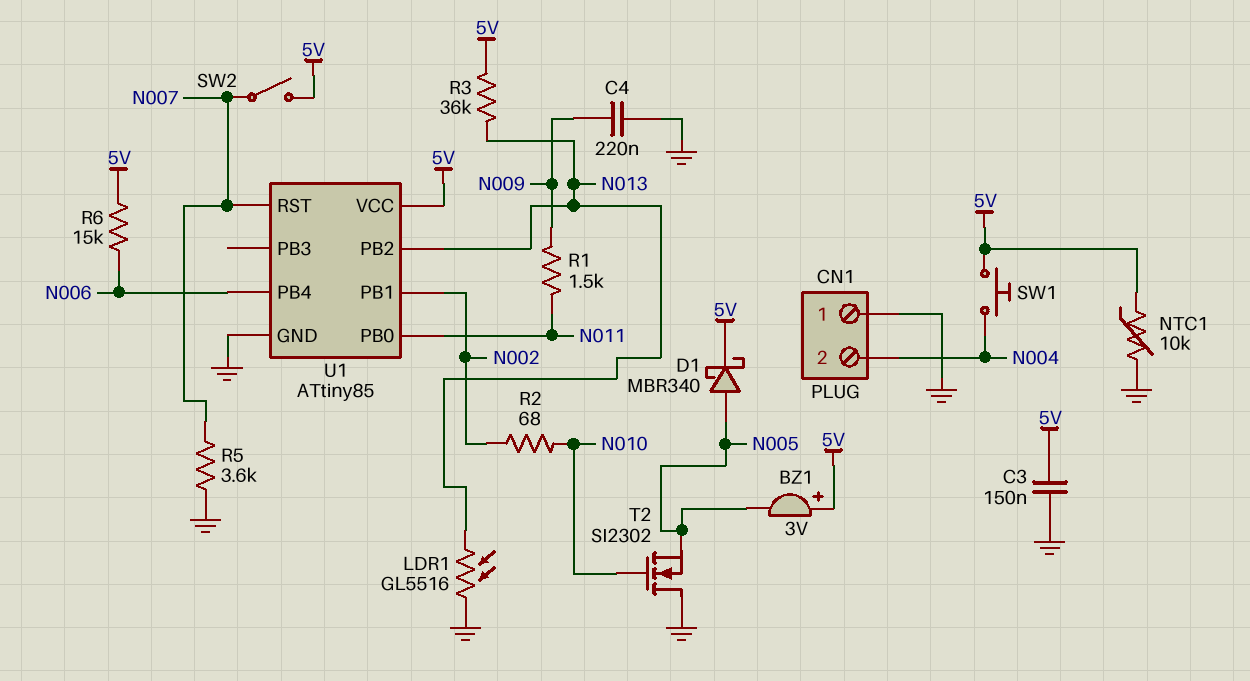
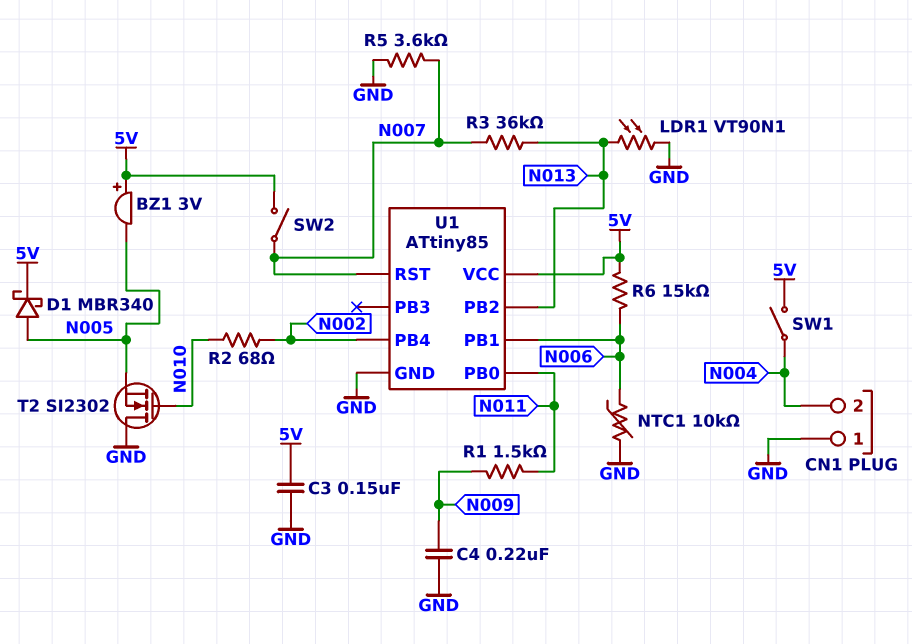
LDR1: GL5516 (GND, N013) -> VT90N1 (GND, N013)
NTC1: 10k (5V, GND) -> 10k (GND, N006)
R3: 36k (5V, N013) -> 36k (N007, N013)
SW1: button (5V, N004) -> switch (5V, N004)
U1 pin PB1: N002 -> N006
U1 pin PB4: N006 -> N002

